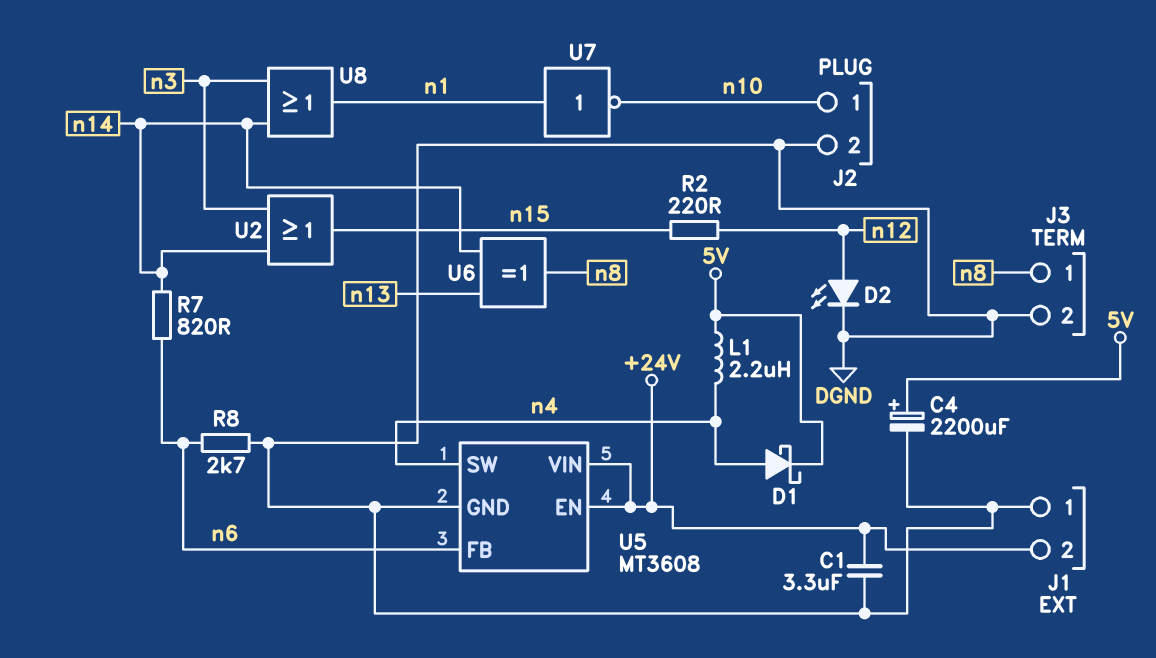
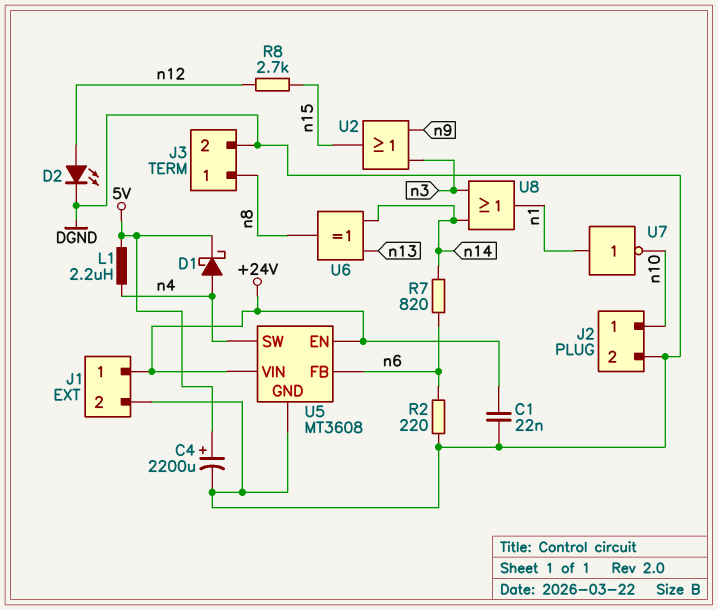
C1: 3.3uF (+24V, DGND) -> 22nF (+24V, DGND)
J1 pin 1: DGND -> +24V
J1 pin 2: +24V -> DGND
R2: 220 (n12, n15) -> 220 (DGND, n6)
R8: 2.7k (DGND, n6) -> 2.7k (n12, n15)
U2: OR (in n3, in n14, out n15) -> OR (in n3, in n9, out n15)

